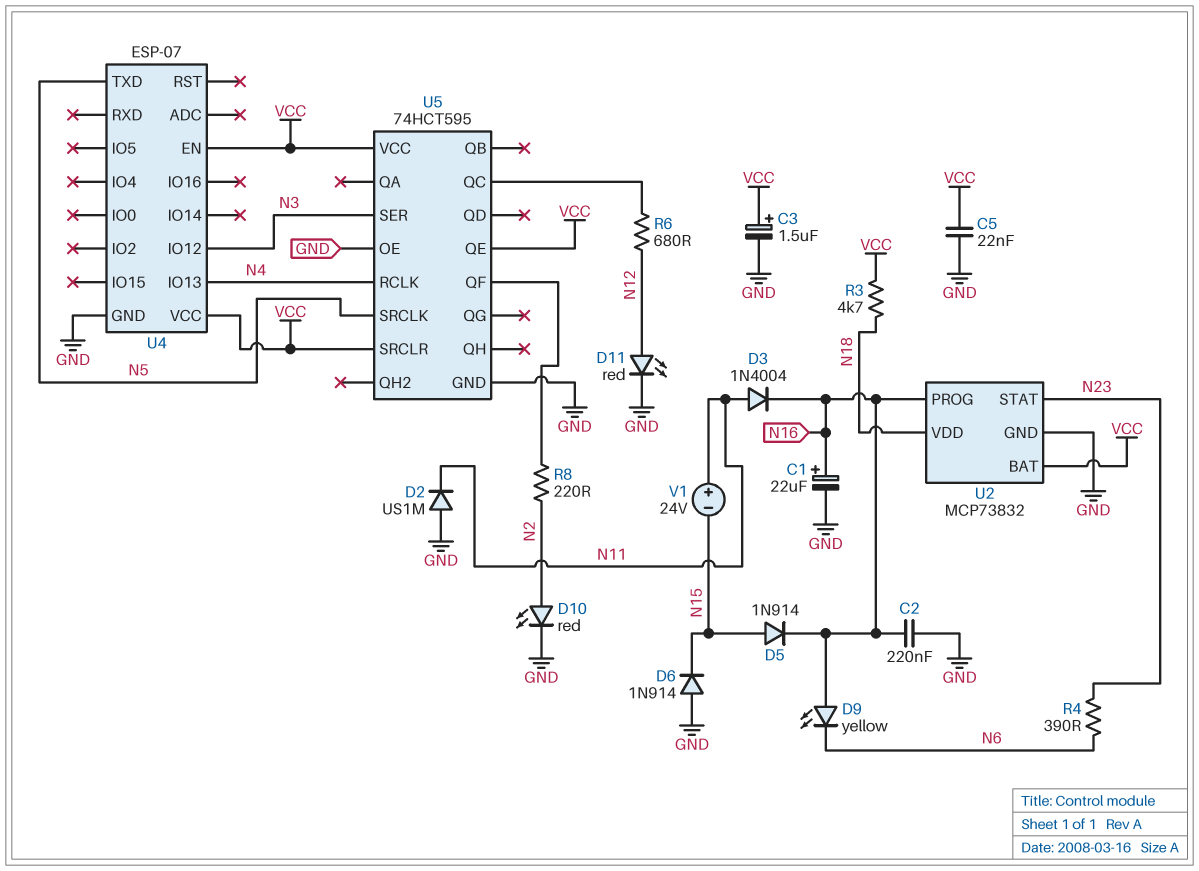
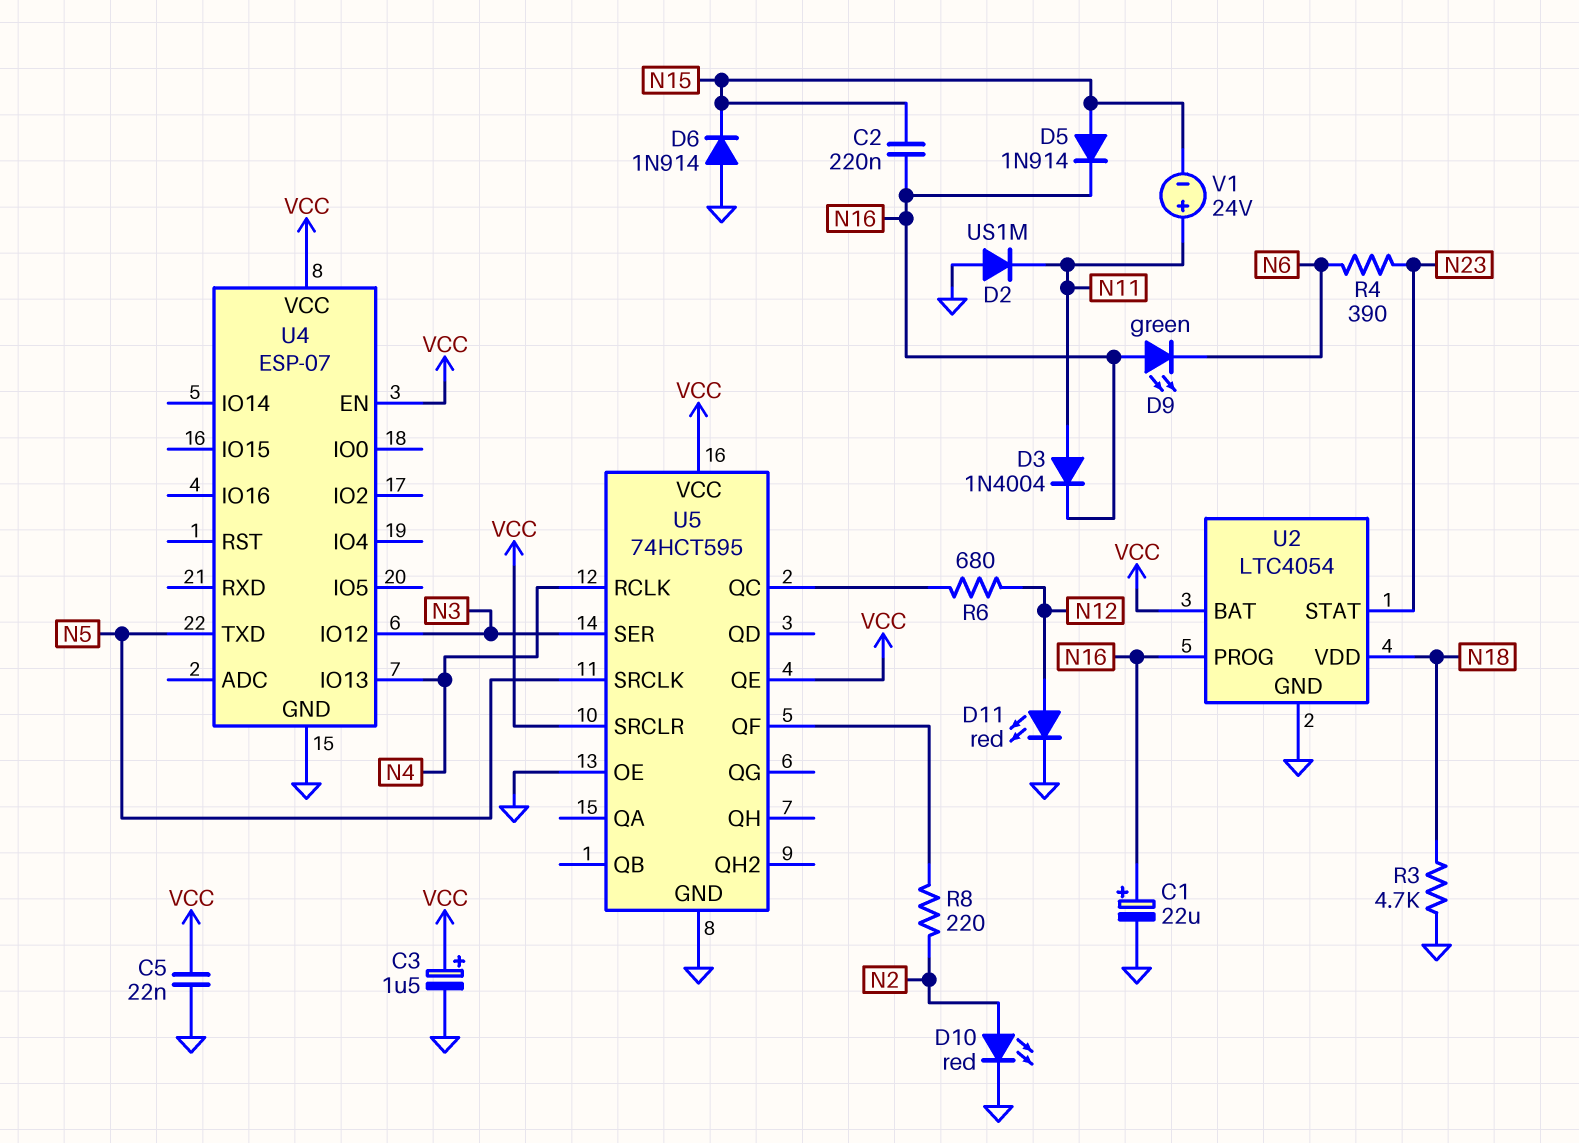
C2: 220nF (GND, N16) -> 220nF (N15, N16)
D9: LED yellow (A N16, K N6) -> LED green (A N16, K N6)
R3: 4.7k (N18, VCC) -> 4.7k (GND, N18)
U2: MCP73832 -> LTC4054

